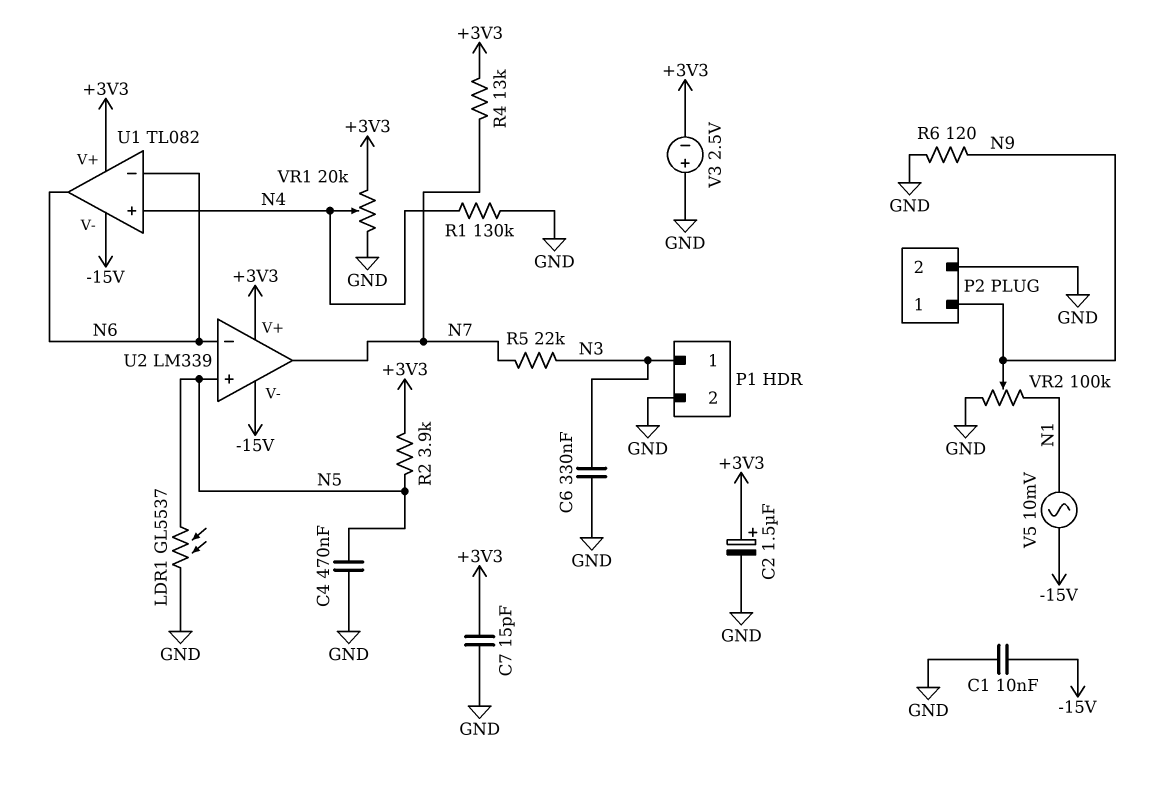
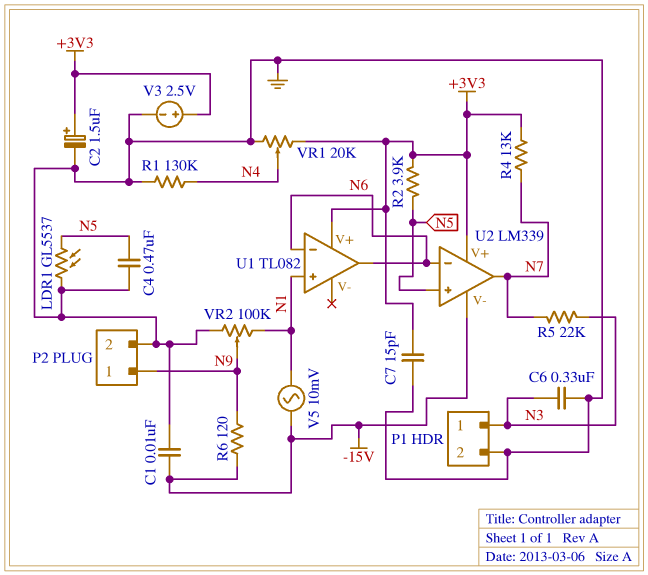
R6: 120 (GND, N9) -> 120 (-15V, N9)
U1 pin V-: -15V -> none
U1 pin in+: N4 -> N1
V3: 2.5V (plus GND, minus +3V3) -> 2.5V (plus +3V3, minus GND)

